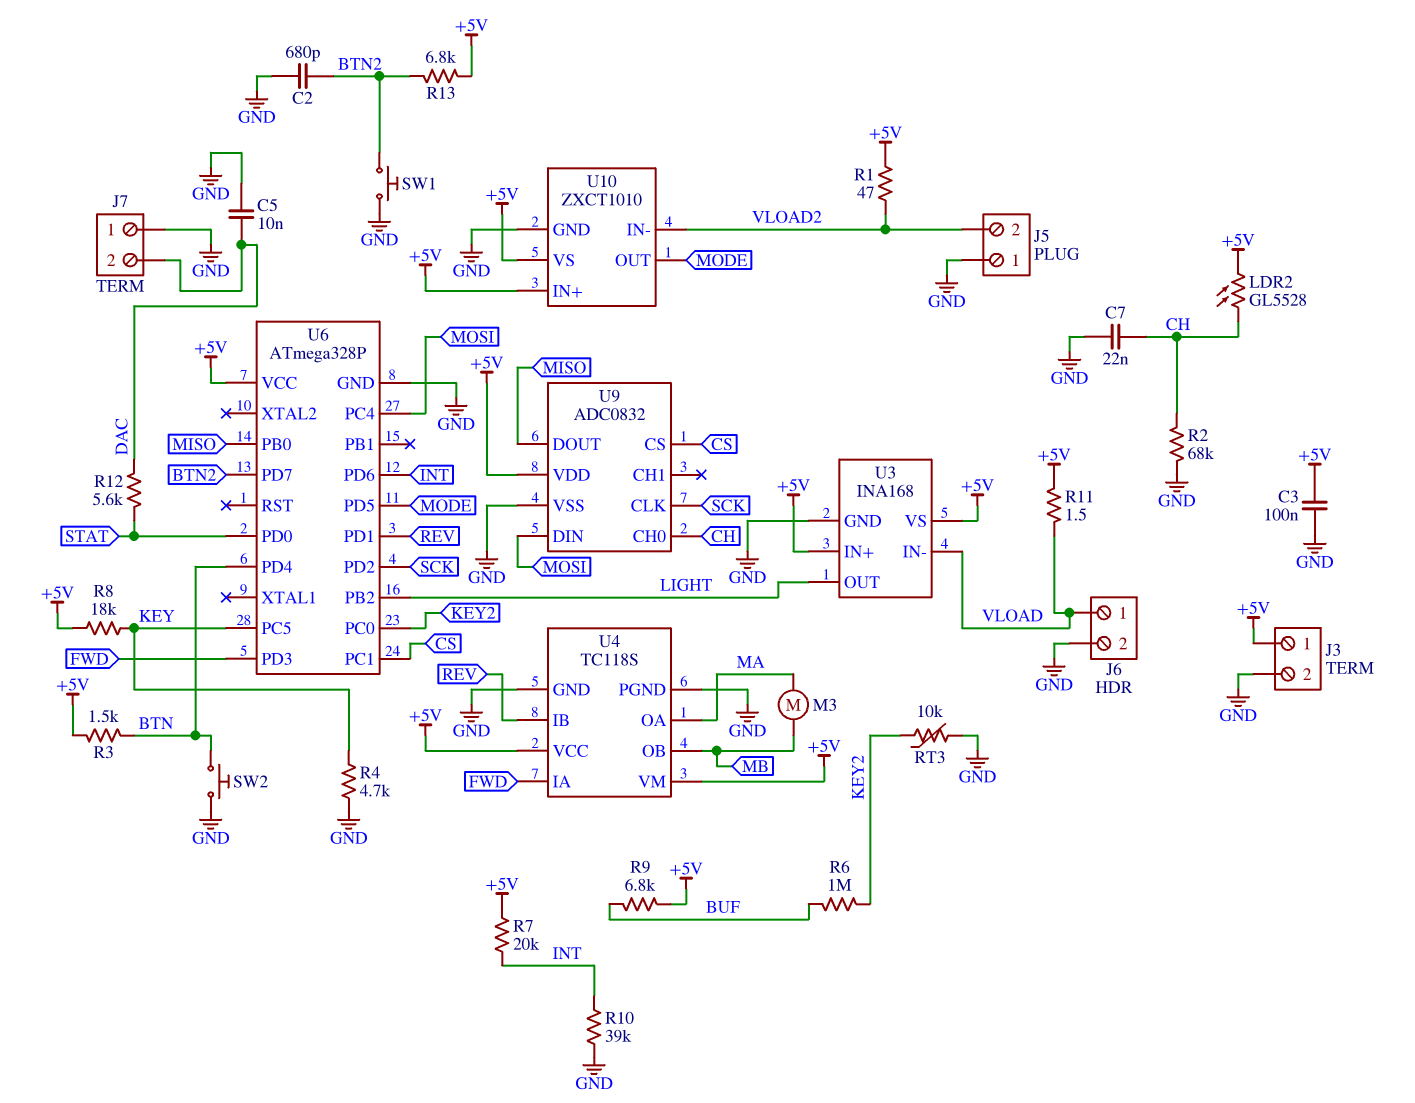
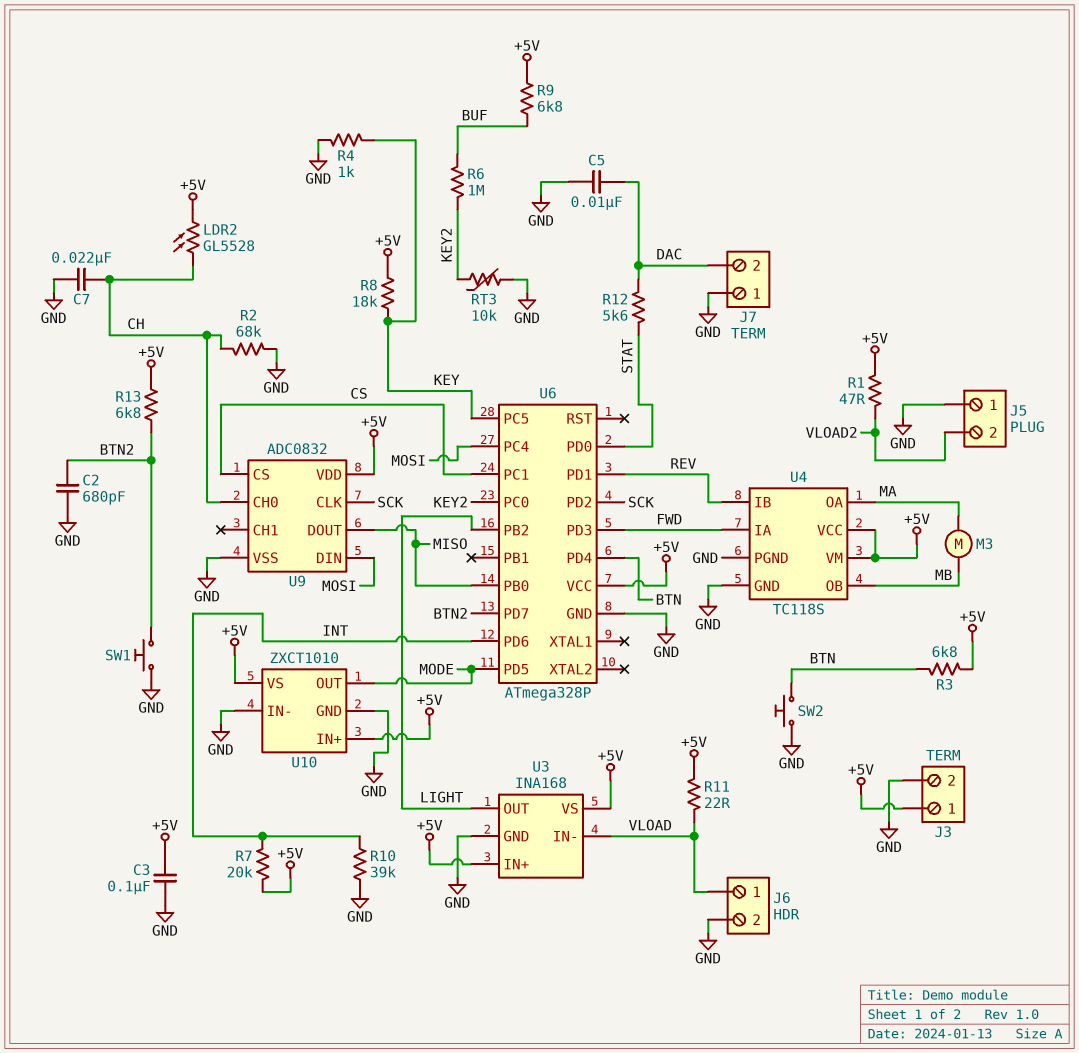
R3: 1.5k (+5V, BTN) -> 6.8k (+5V, BTN)
R4: 4.7k (GND, KEY) -> 1k (GND, KEY)
R11: 1.5 (+5V, VLOAD) -> 22 (+5V, VLOAD)
U10 pin IN-: VLOAD2 -> GND

